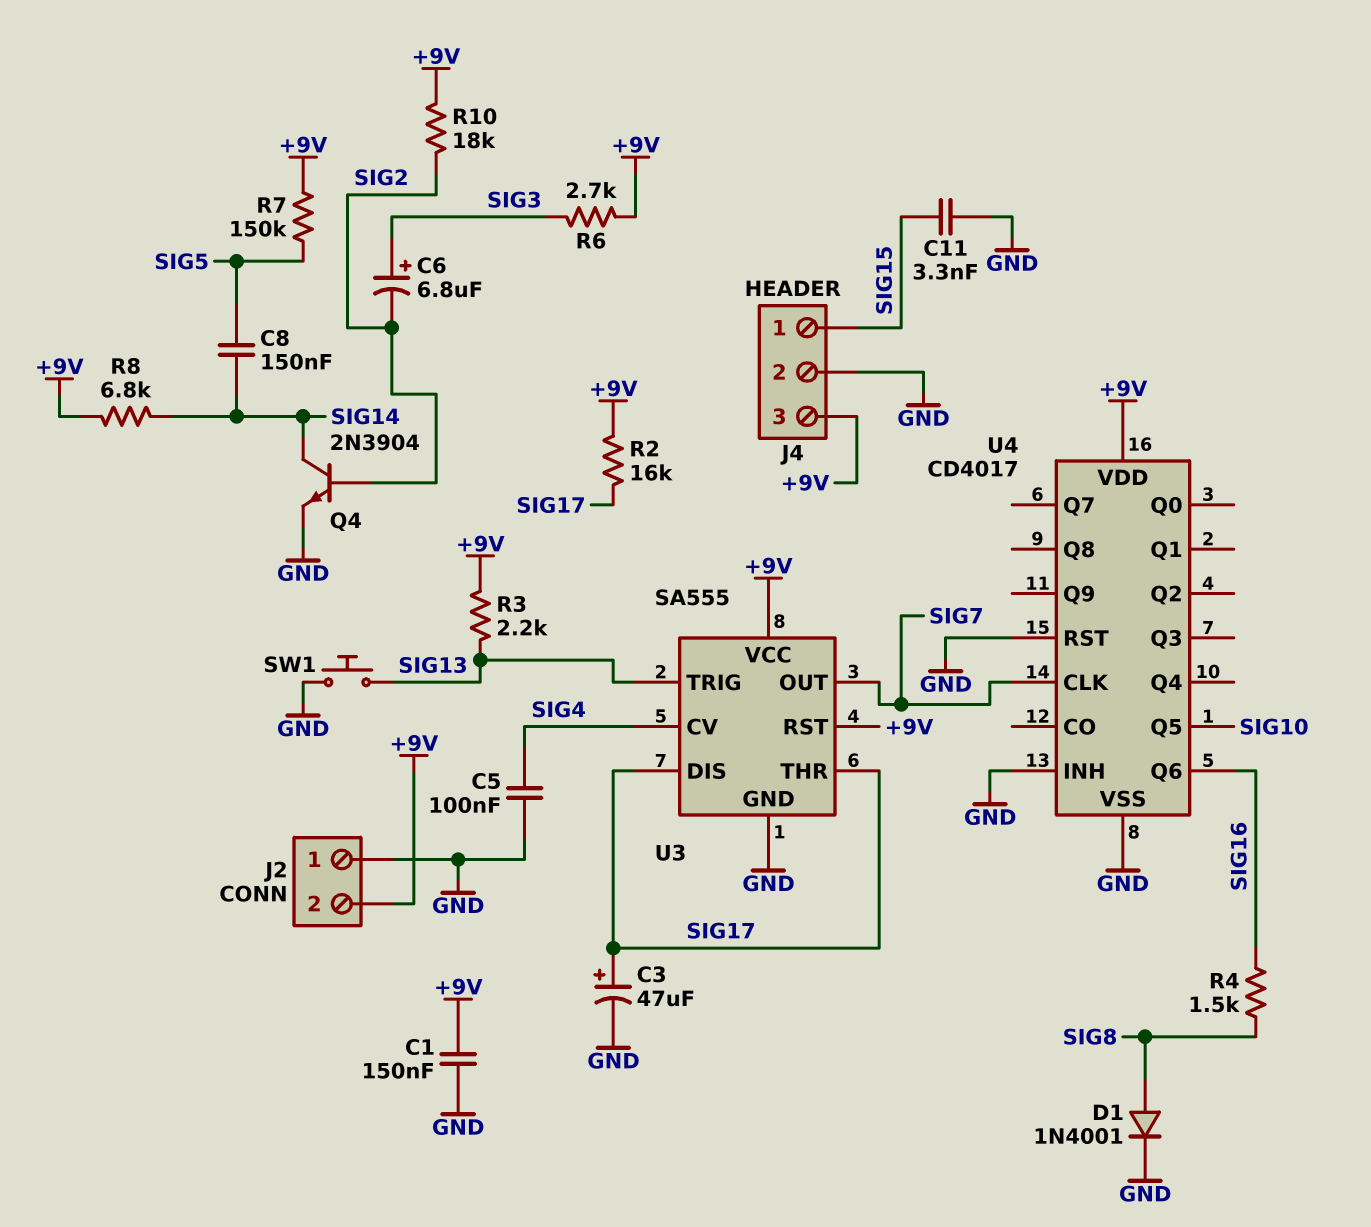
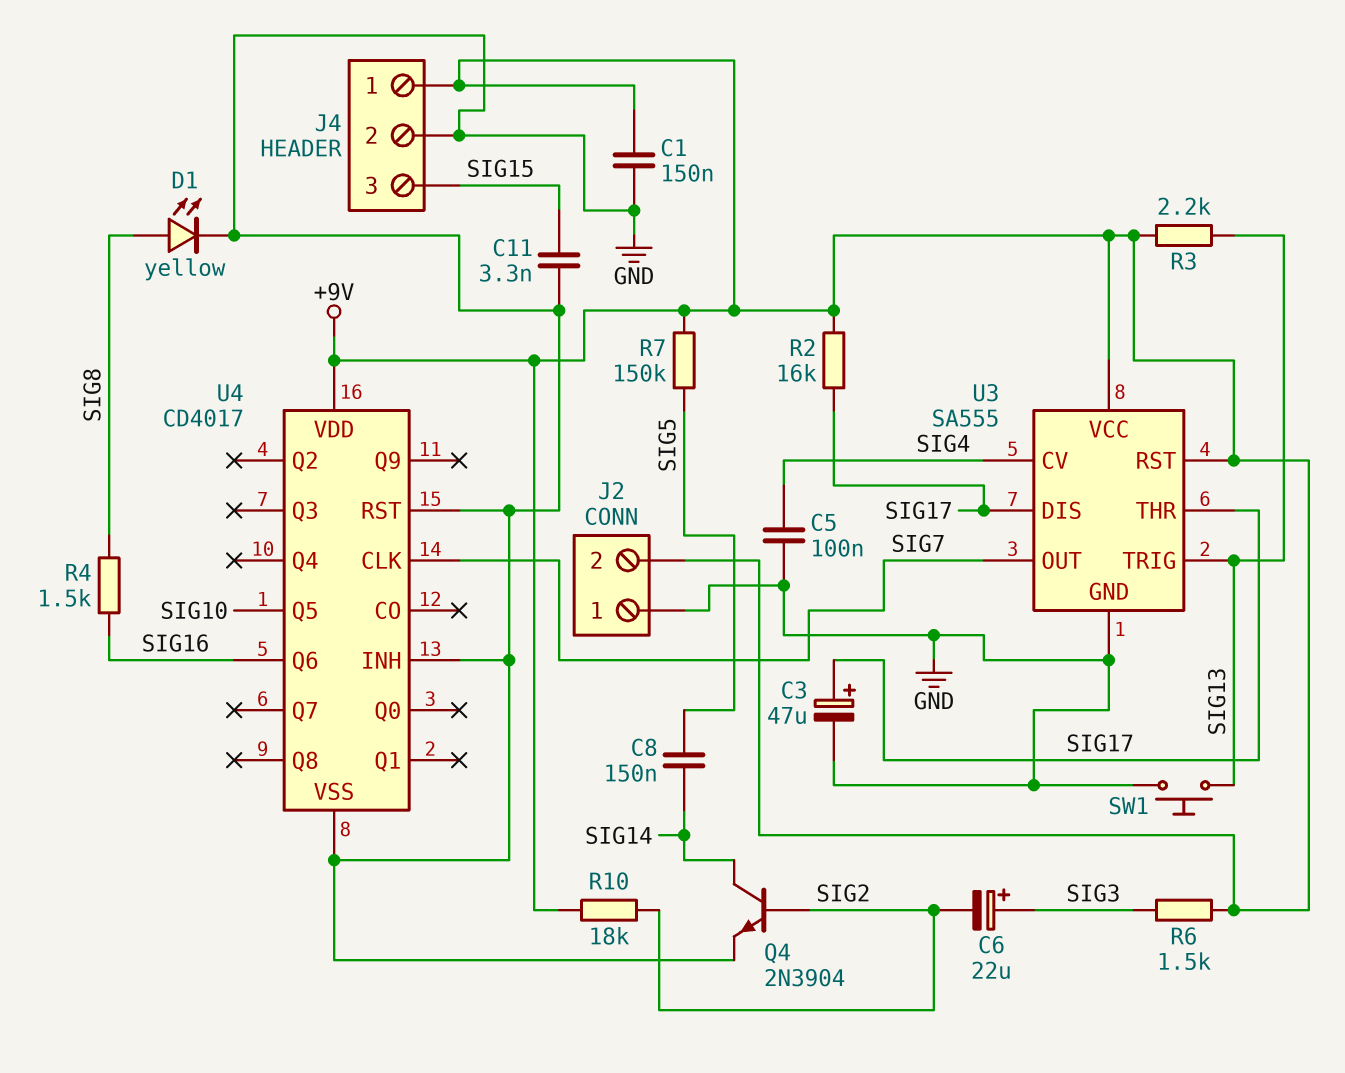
C6: 6.8uF (plus SIG3, minus SIG2) -> 22uF (plus SIG3, minus SIG2)
D1: diode 1N4001 (A SIG8, K GND) -> LED yellow (A SIG8, K GND)
J4 pin 1: SIG15 -> +9V
J4 pin 3: +9V -> SIG15
R6: 2.7k (+9V, SIG3) -> 1.5k (+9V, SIG3)
R8: 6.8k (+9V, SIG14) -> none

